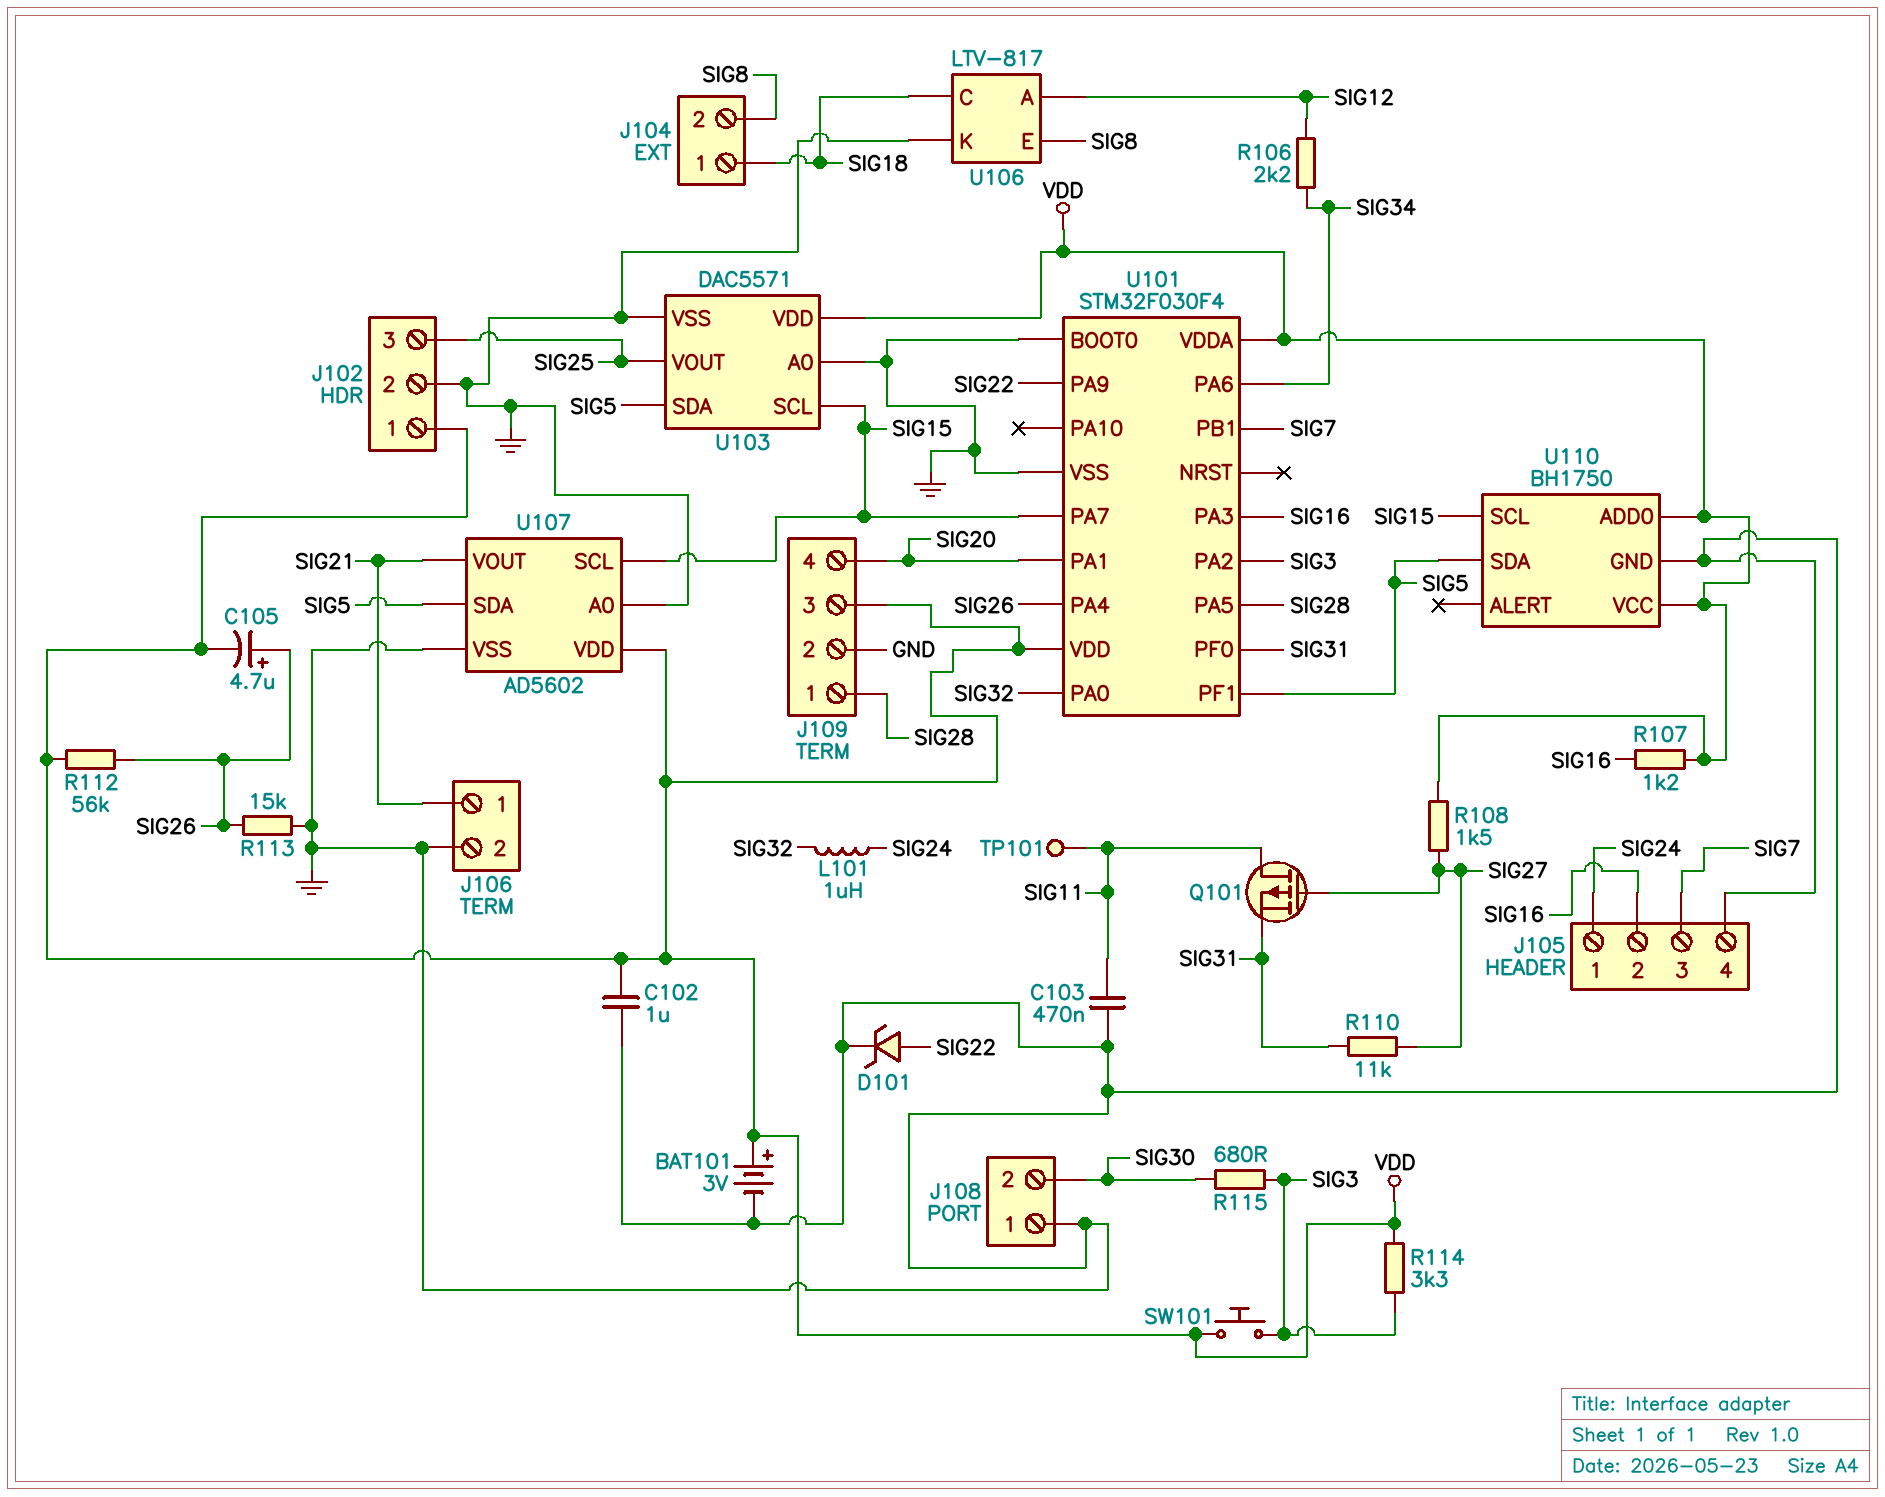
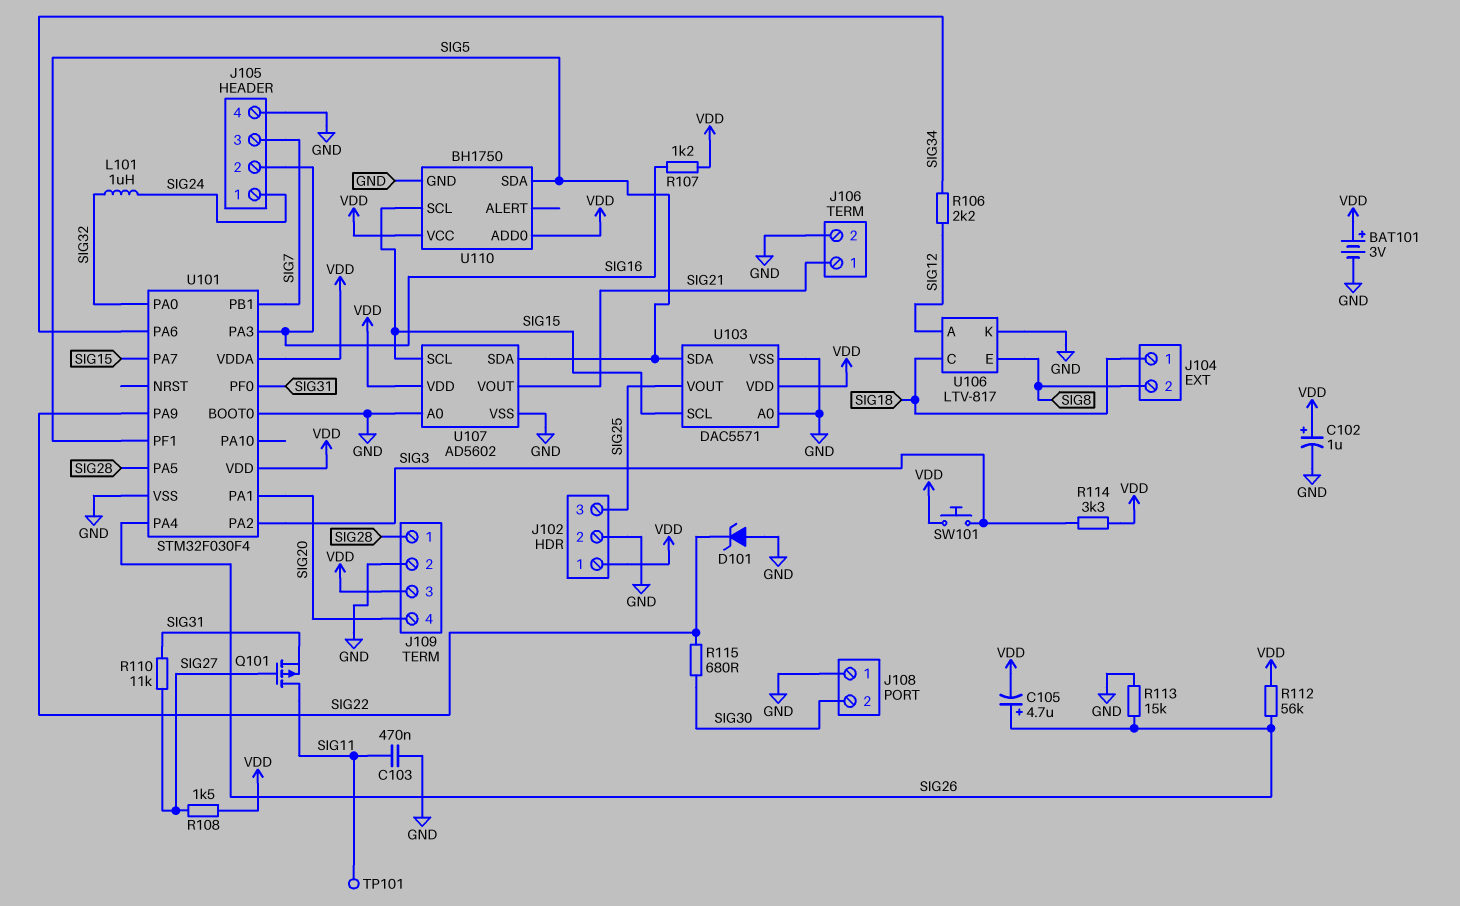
C102: 1uF (GND, VDD) -> 1uF (plus VDD, minus GND)
D101: zener (A SIG22, K GND) -> zener (A GND, K SIG22)
R115: 680 (SIG3, SIG30) -> 680 (SIG22, SIG30)

